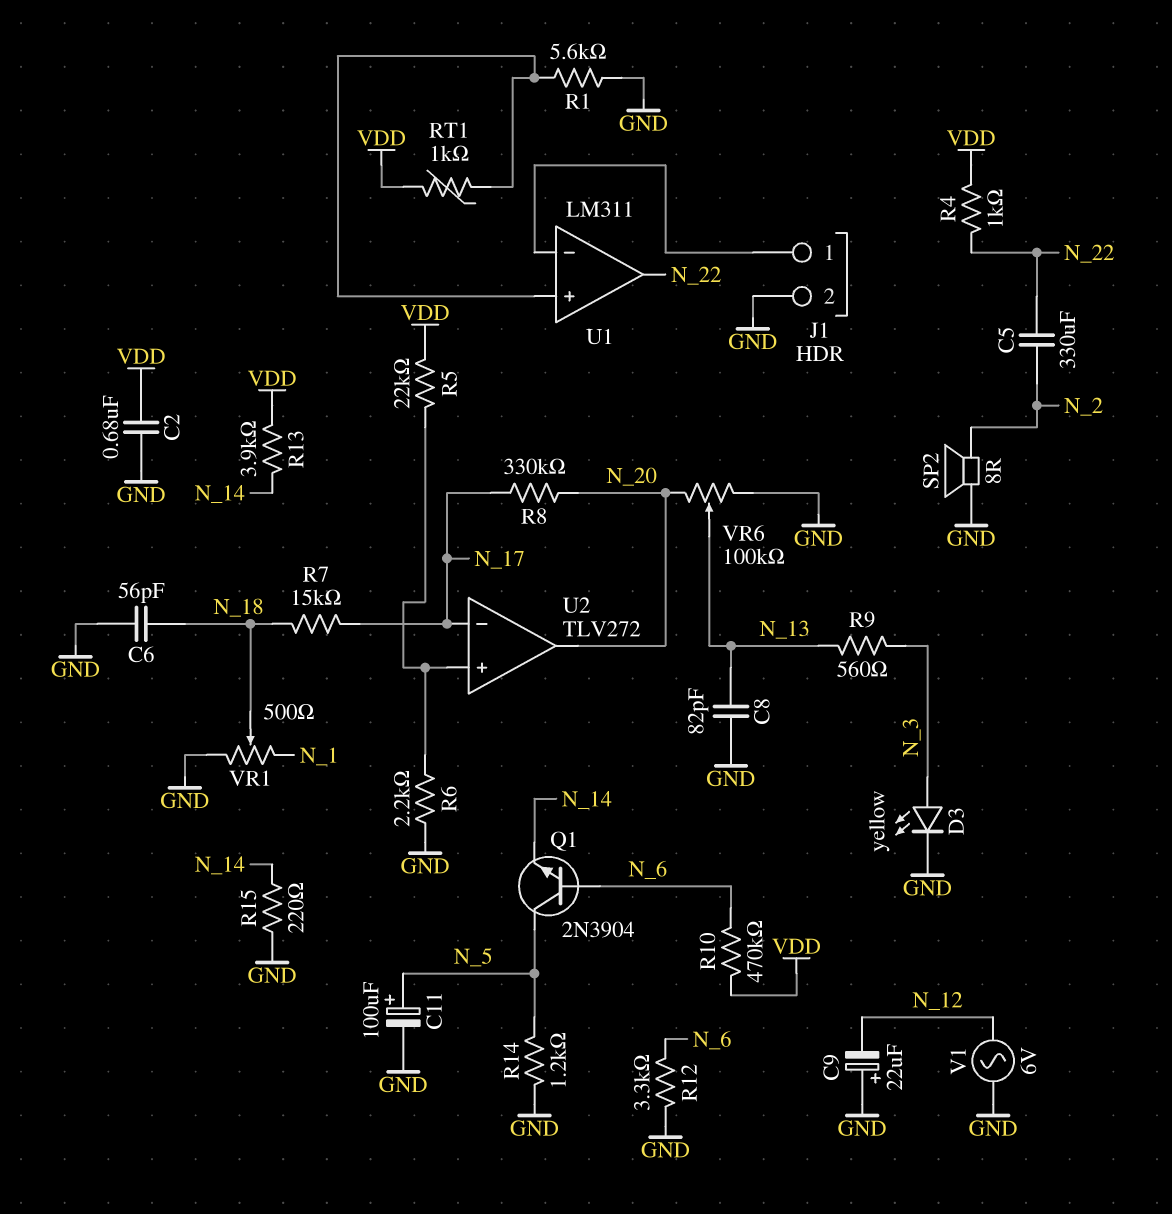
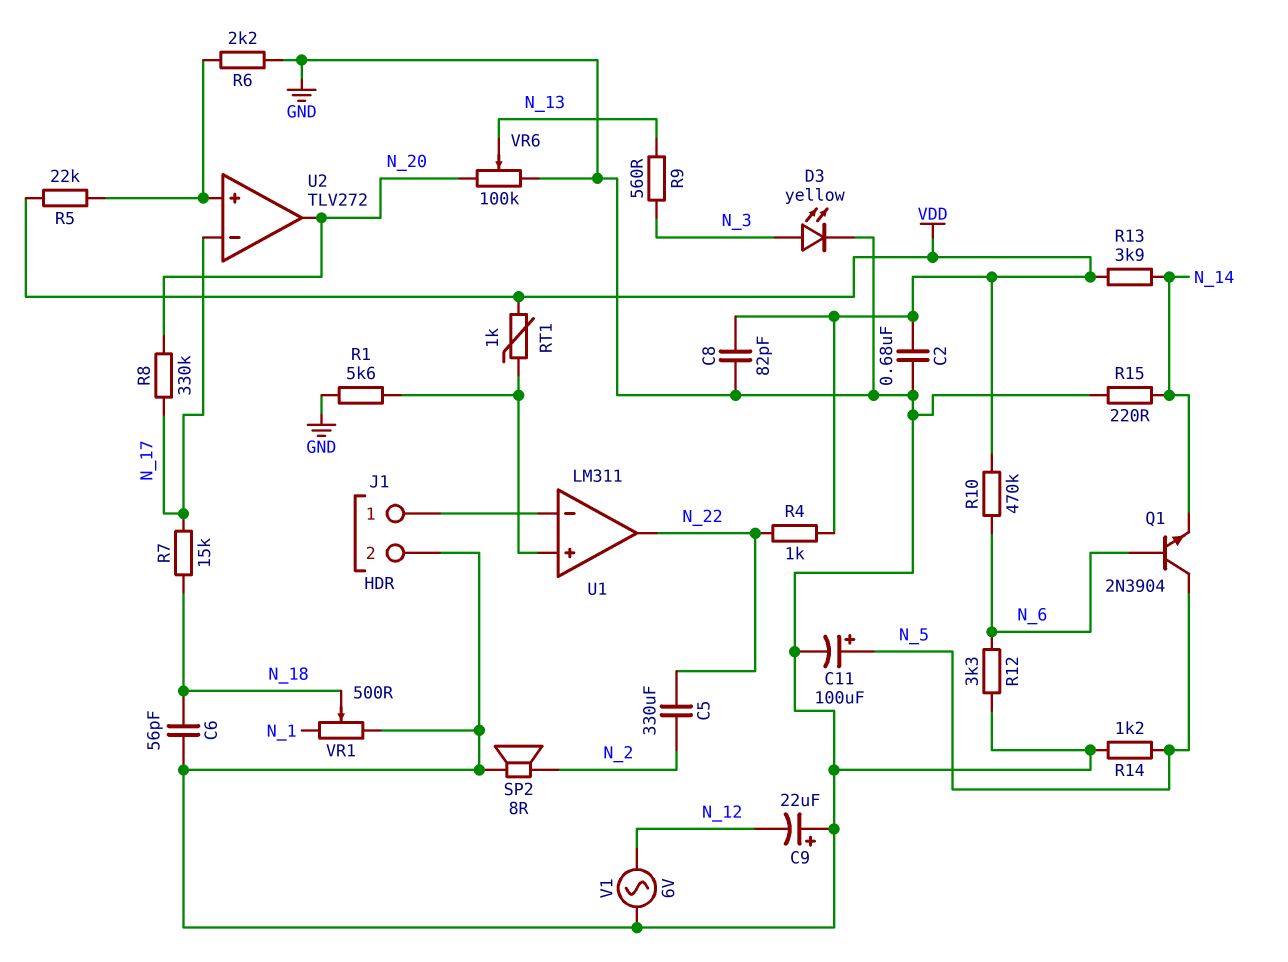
C8: 82pF (GND, N_13) -> 82pF (GND, VDD)

